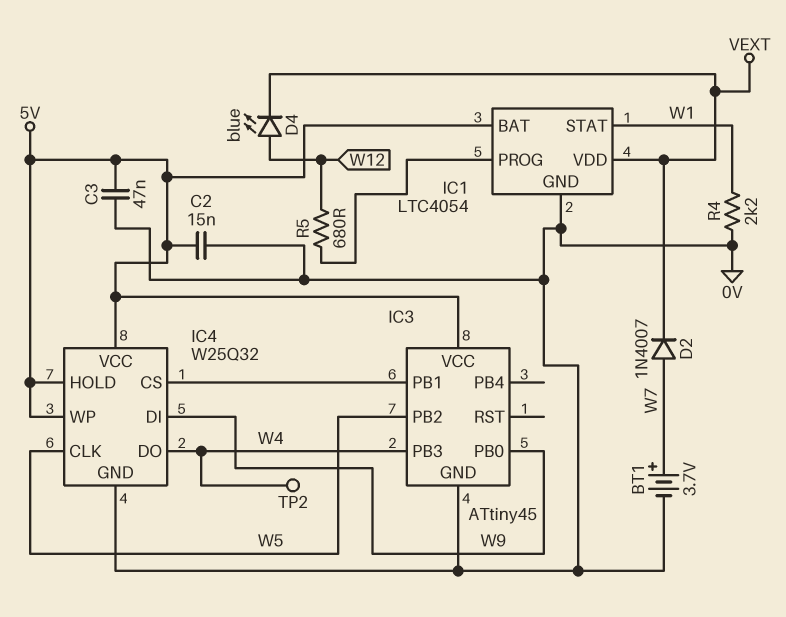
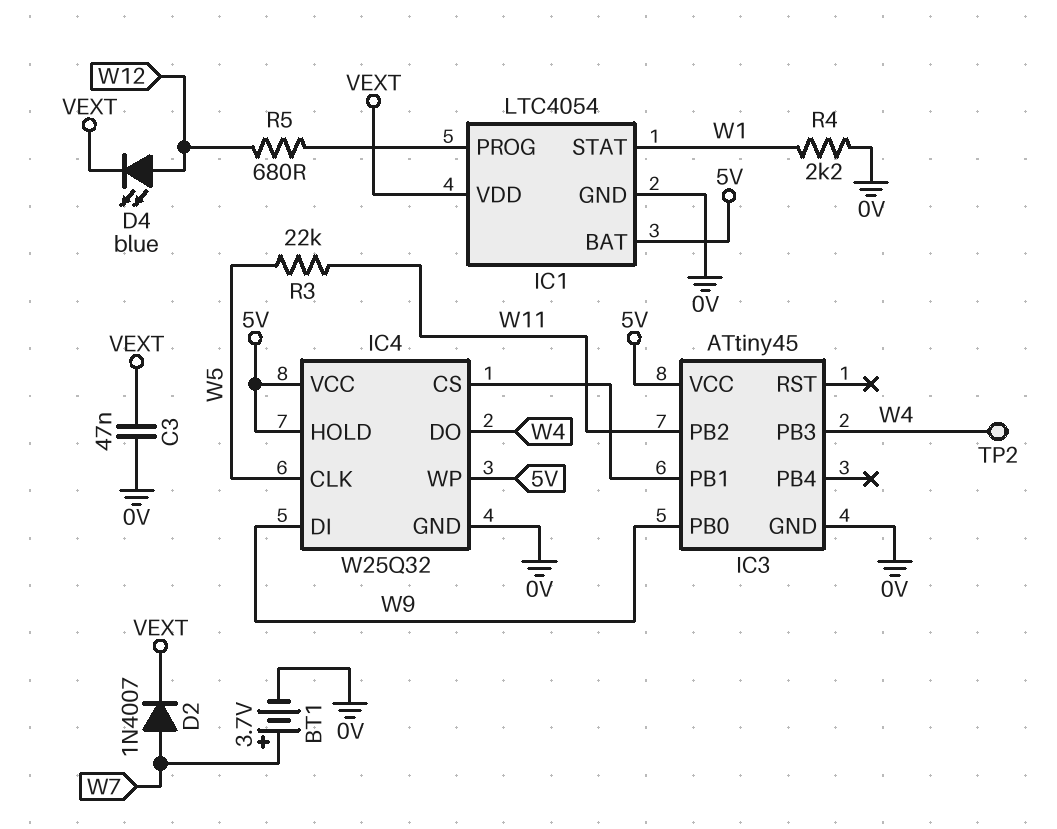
C2: 15nF (0V, 5V) -> none
C3: 47nF (0V, 5V) -> 47nF (0V, VEXT)
IC3 pin PB2: W5 -> W11
R3: none -> 22k (W5, W11)

